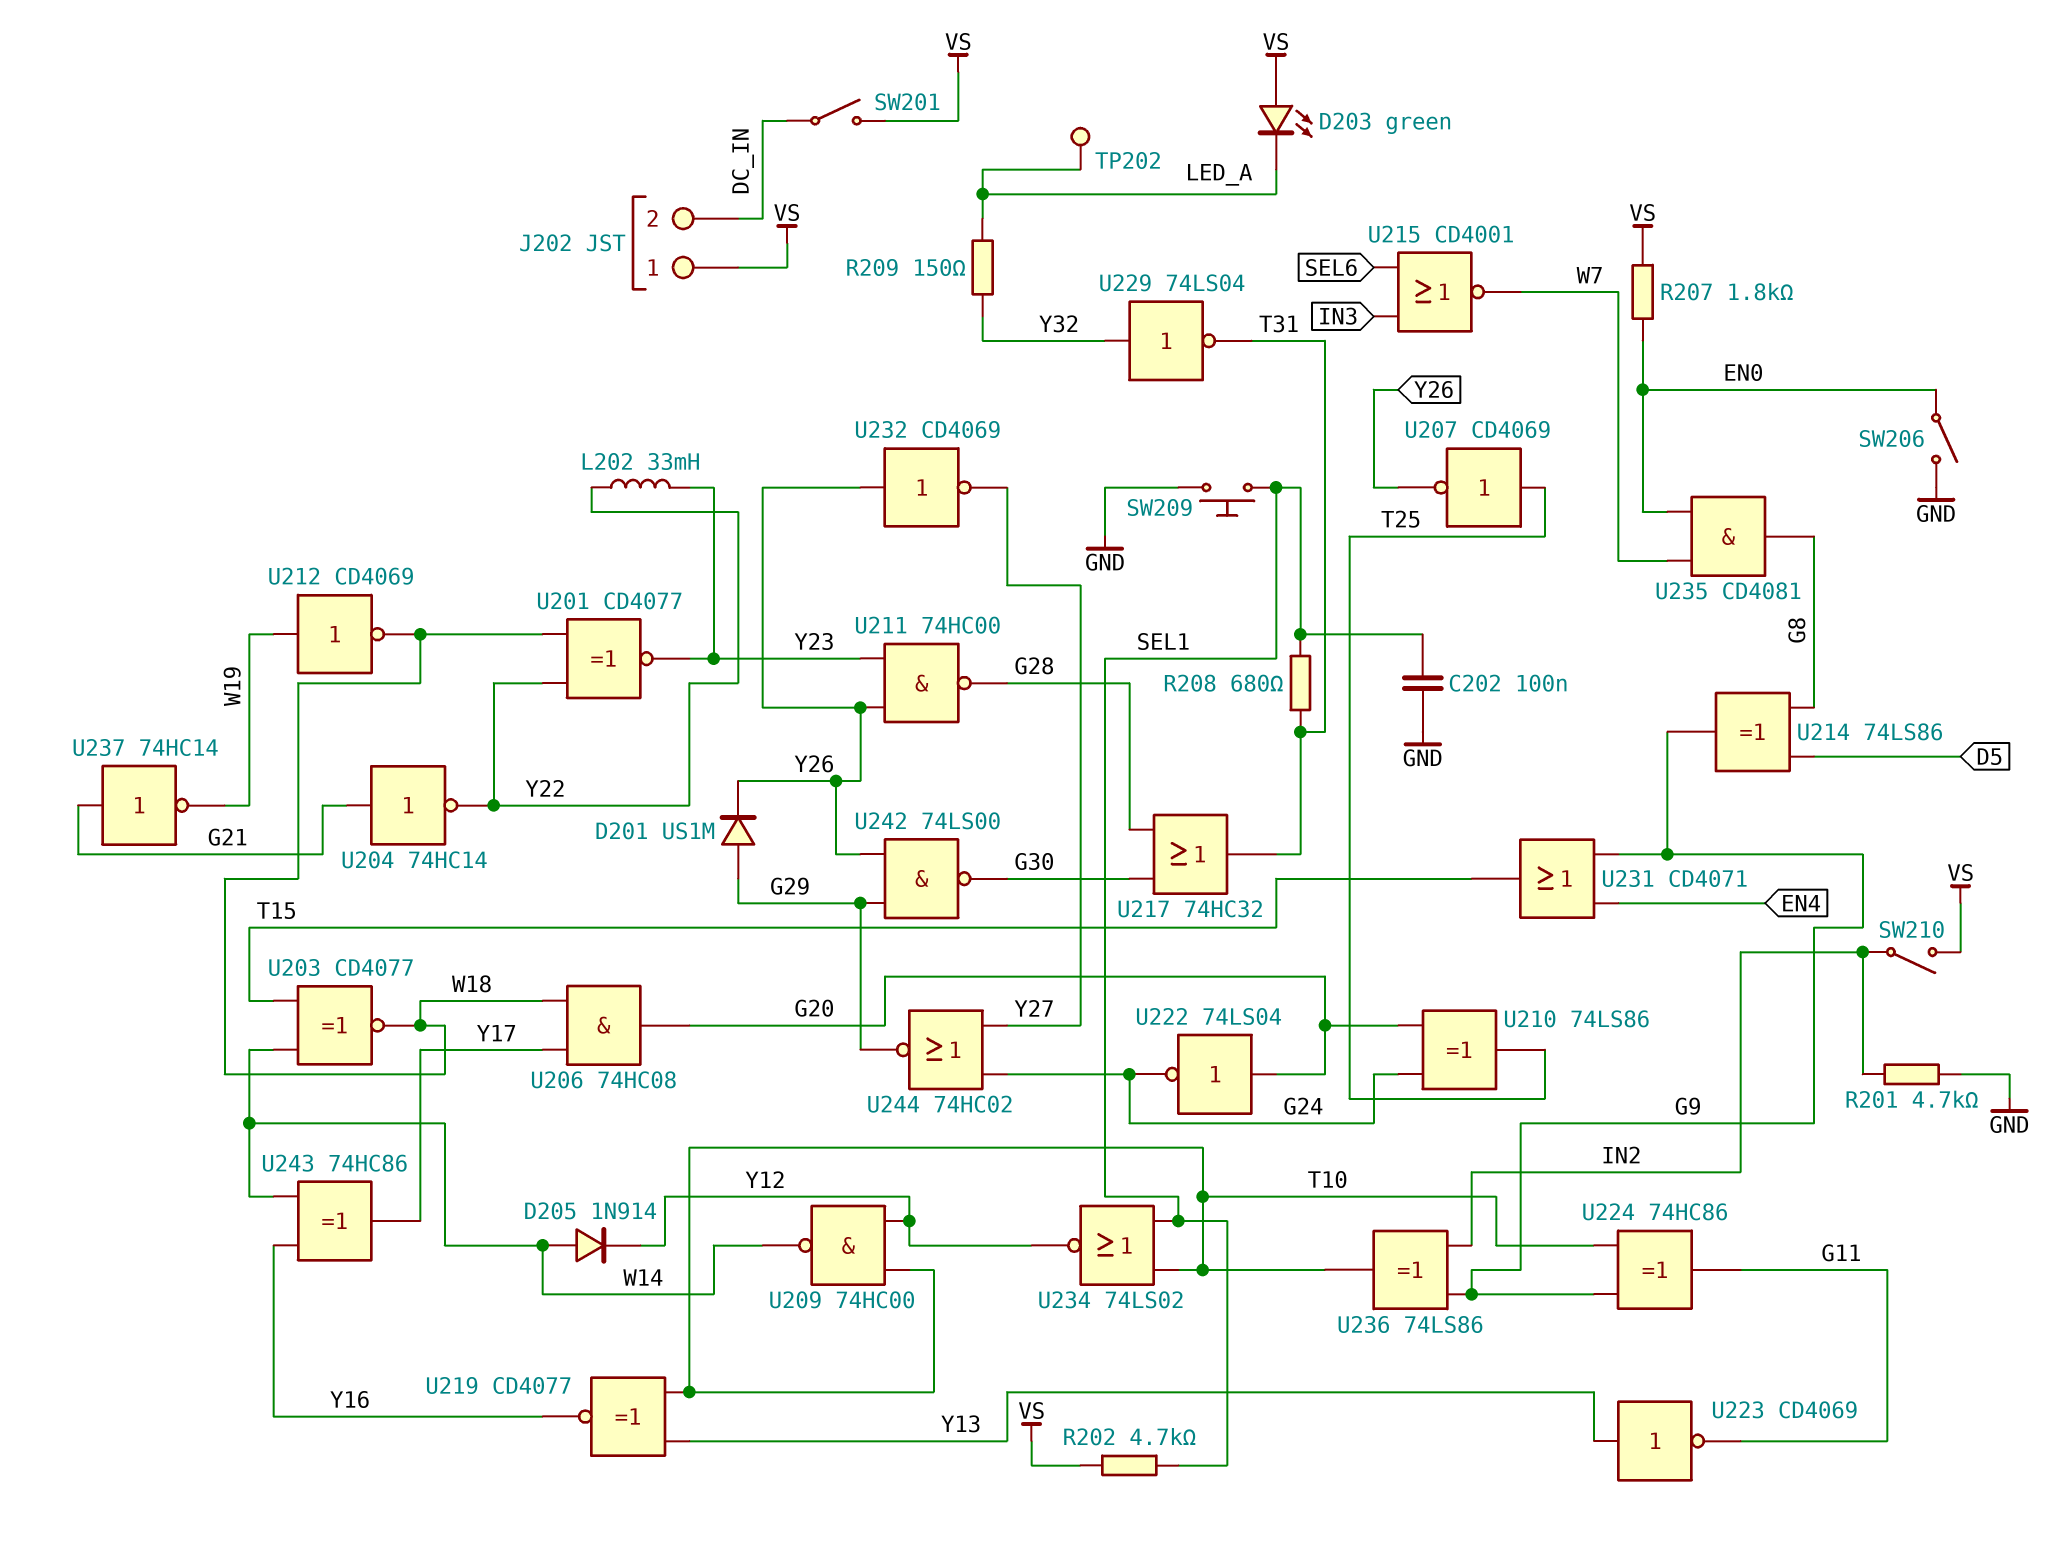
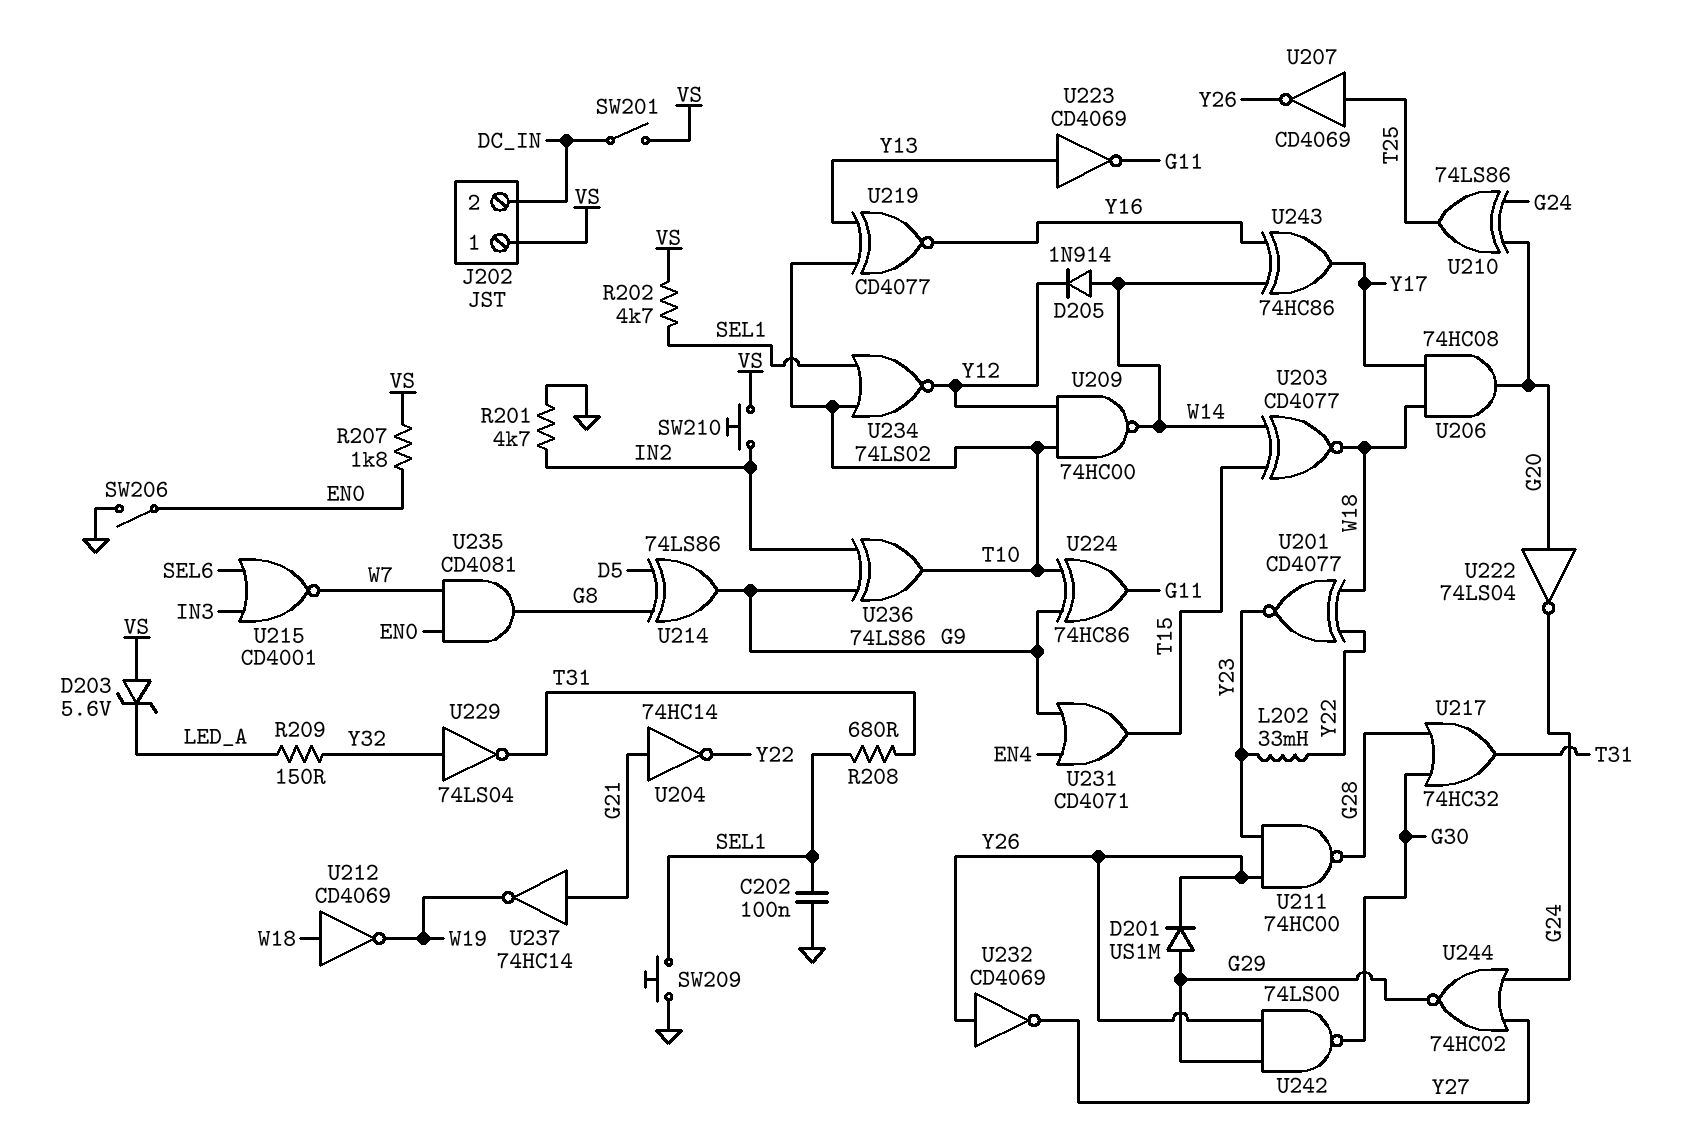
D203: LED green (A VS, K LED_A) -> zener 5.6V (A VS, K LED_A)
SW210: switch (IN2, VS) -> button (IN2, VS)
TP202: test point (LED_A) -> none
U212: NOT CD4069 (in W19, out W18) -> NOT CD4069 (in W18, out W19)

